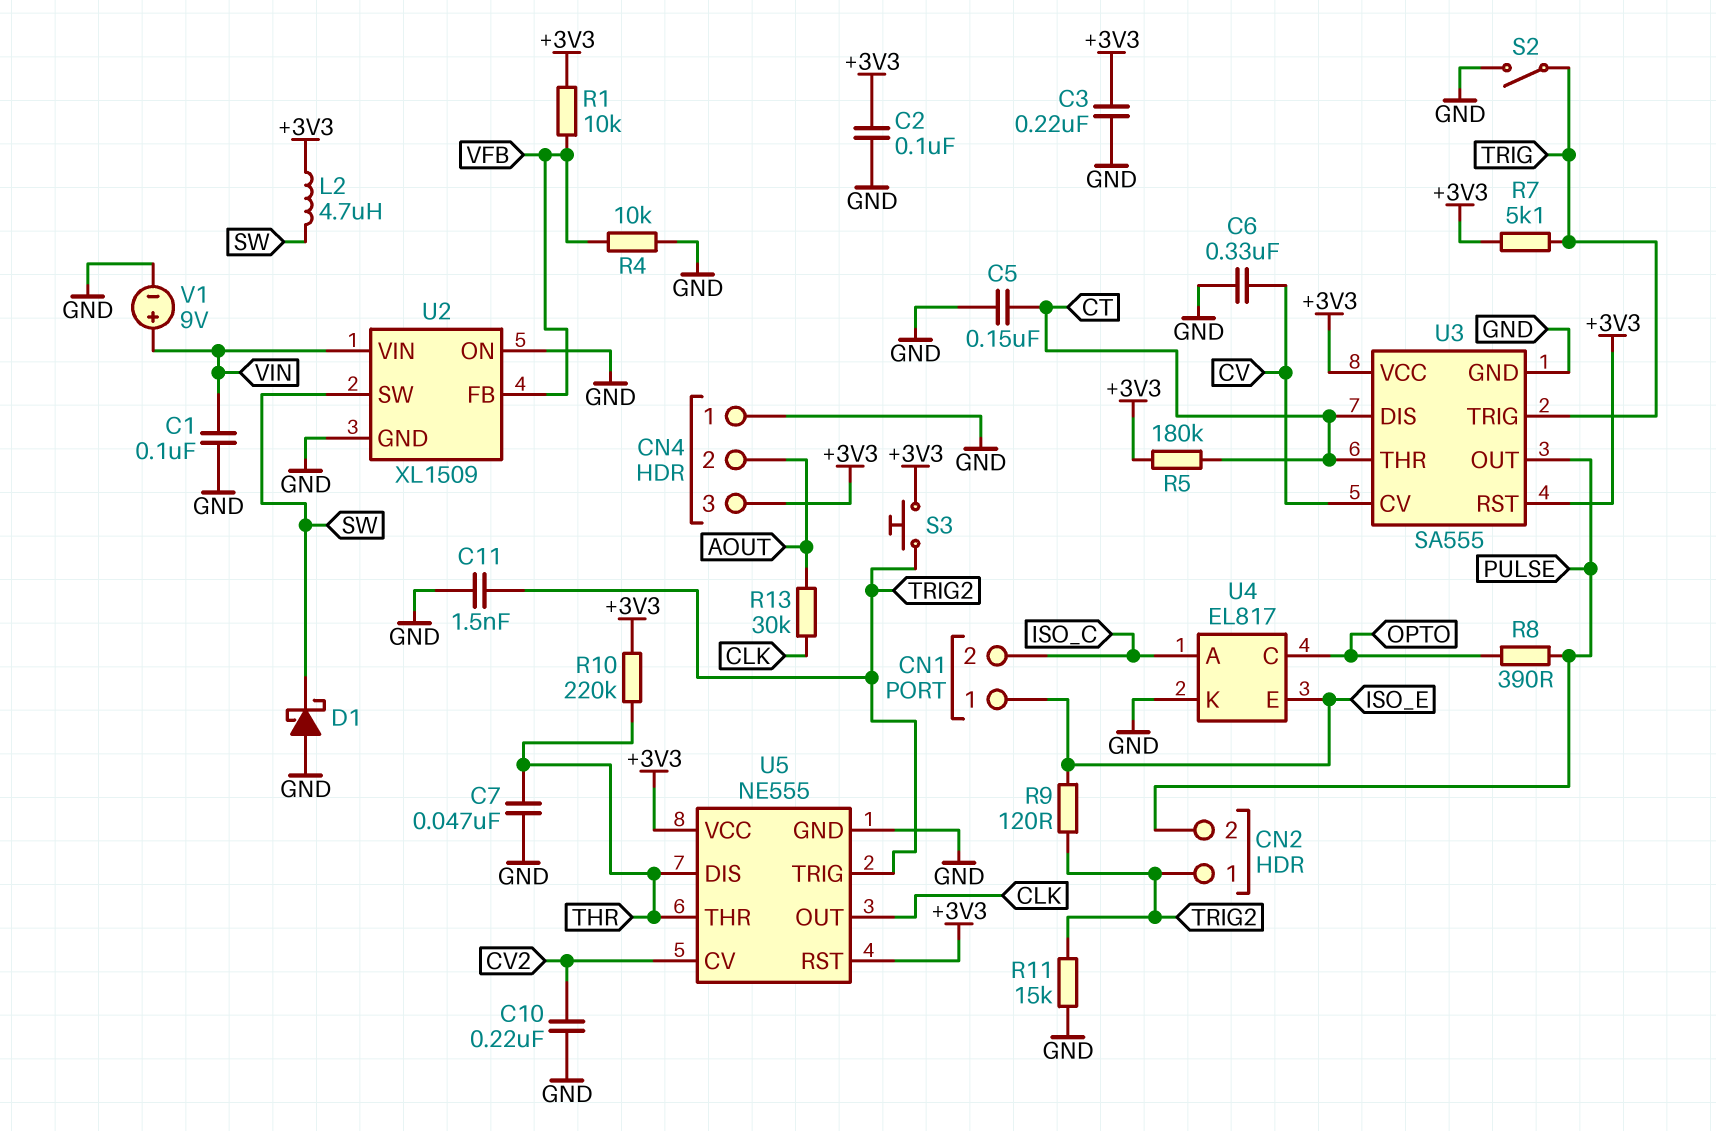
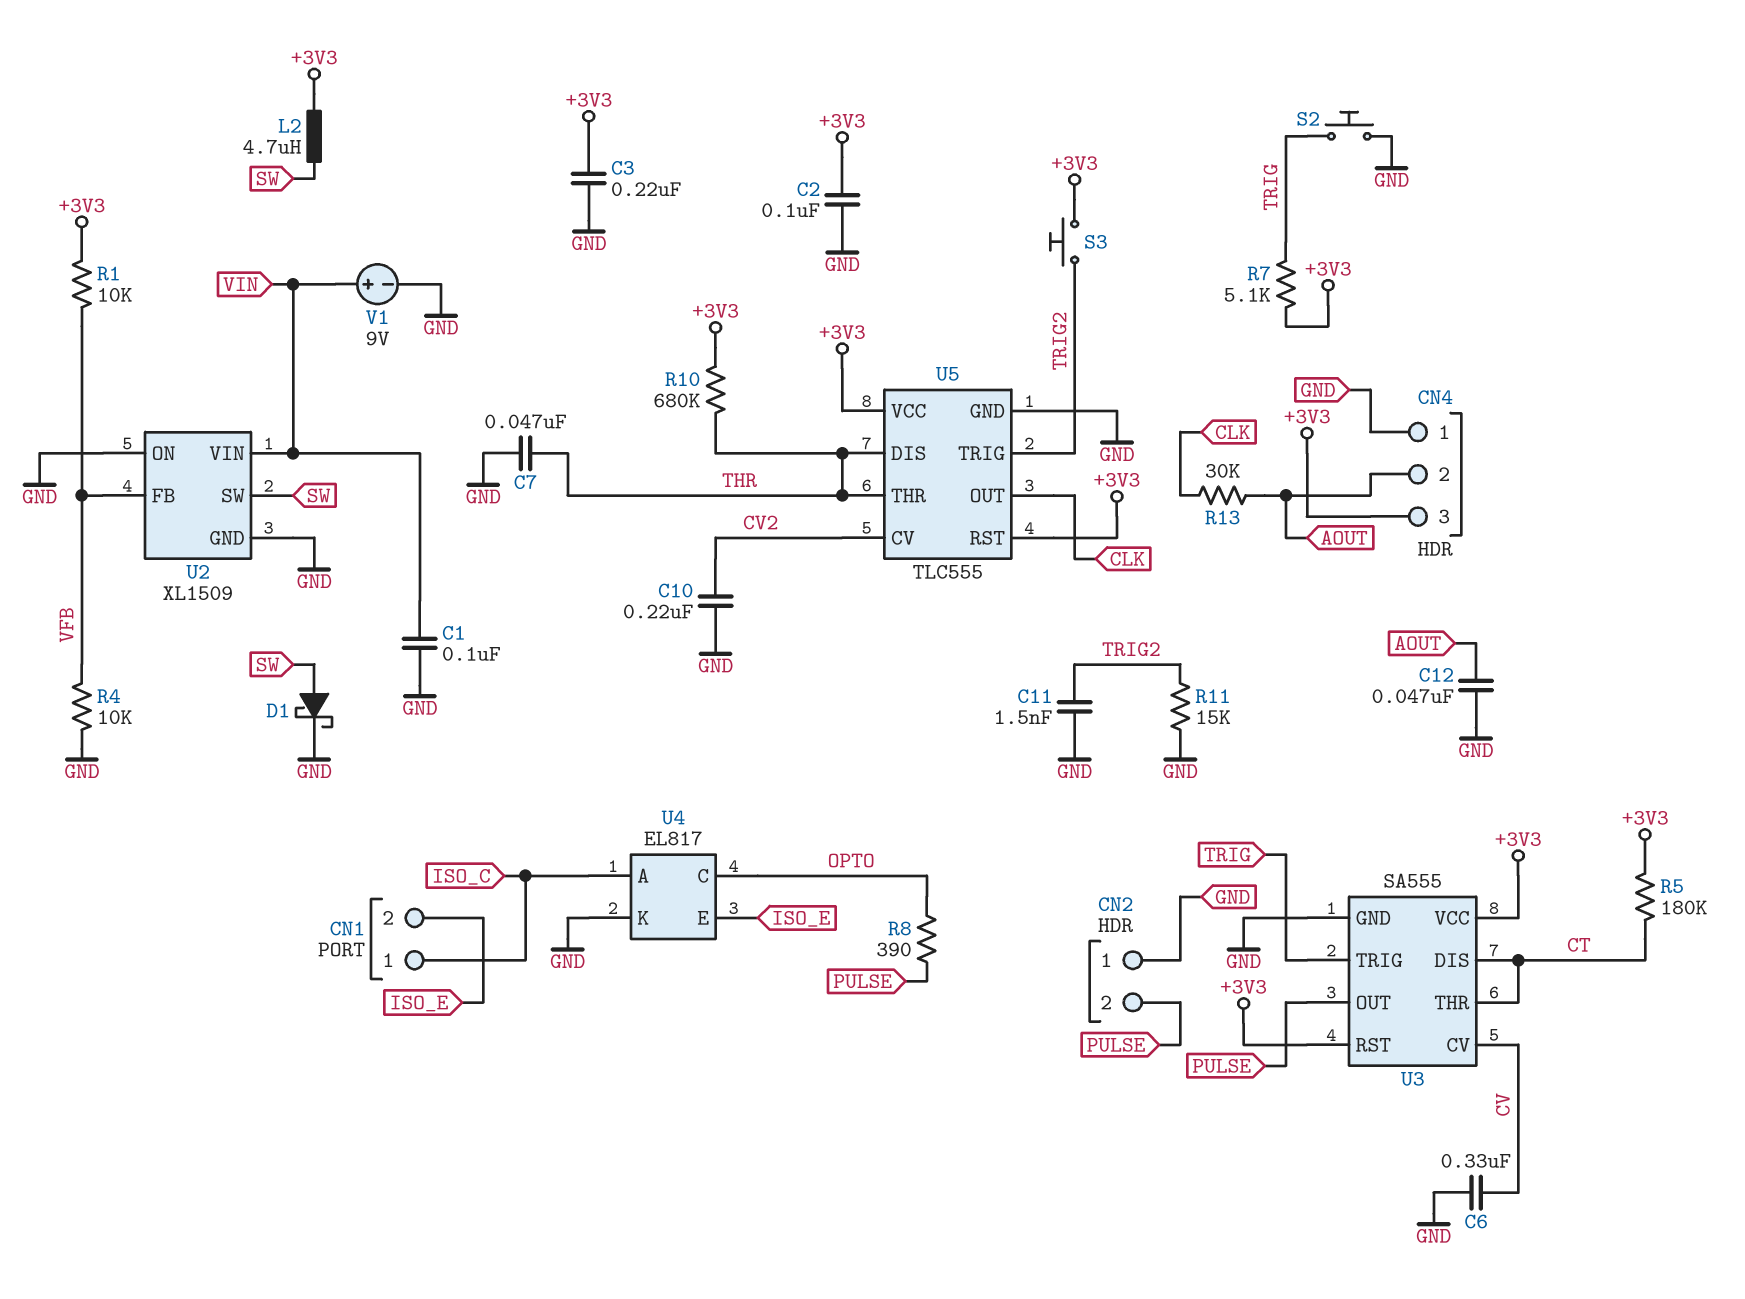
C5: 150nF (CT, GND) -> none
C12: none -> 47nF (AOUT, GND)
CN1 pin 1: ISO_E -> ISO_C
CN1 pin 2: ISO_C -> ISO_E
CN2 pin 1: TRIG2 -> GND
D1: schottky (A GND, K SW) -> schottky (A SW, K GND)
R9: 120 (ISO_E, TRIG2) -> none
R10: 220k (+3V3, THR) -> 680k (+3V3, THR)
S2: switch (GND, TRIG) -> button (GND, TRIG)
U5: NE555 -> TLC555

